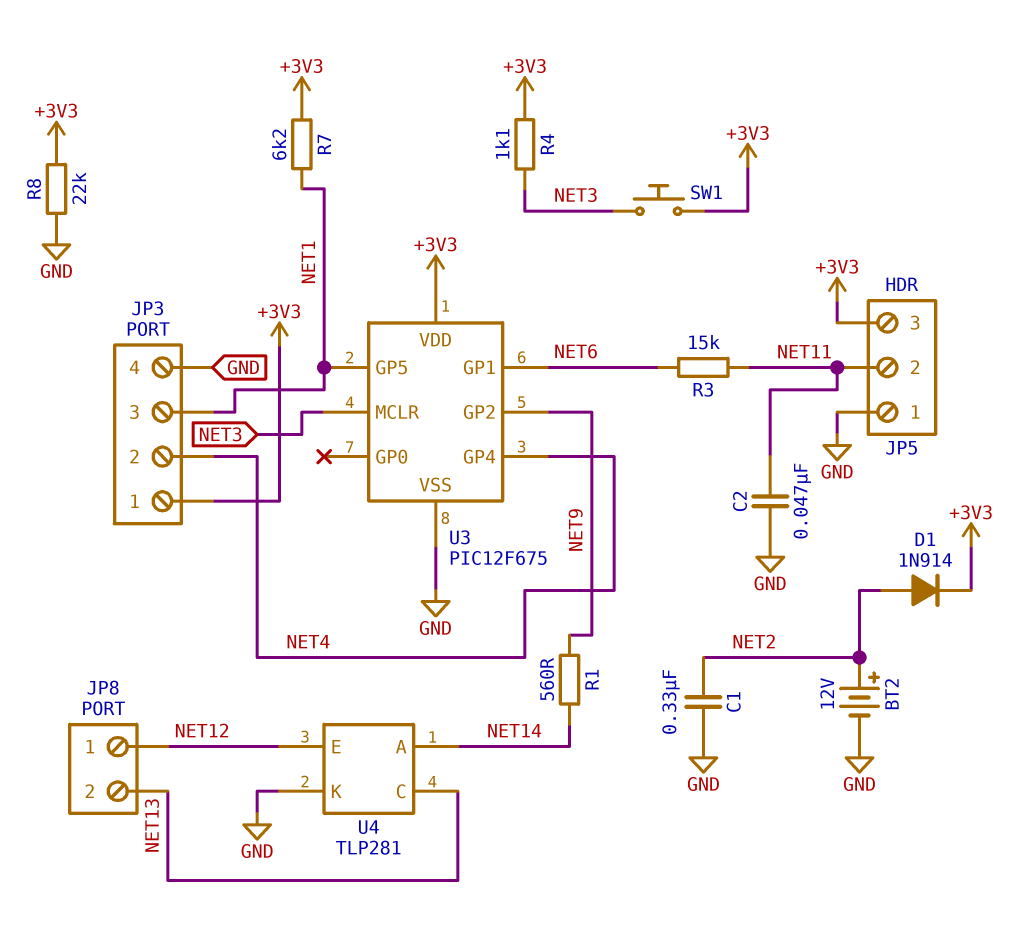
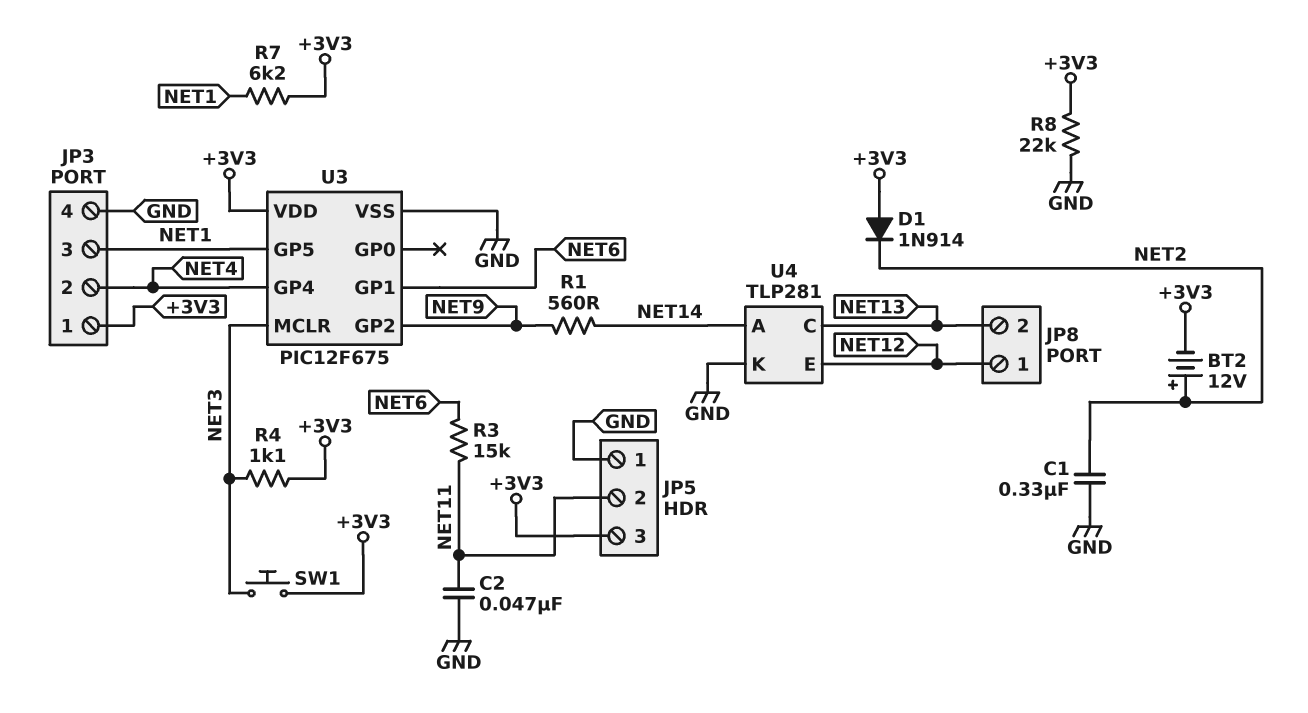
BT2: 12V (plus NET2, minus GND) -> 12V (plus NET2, minus +3V3)
D1: diode 1N914 (A NET2, K +3V3) -> diode 1N914 (A +3V3, K NET2)

